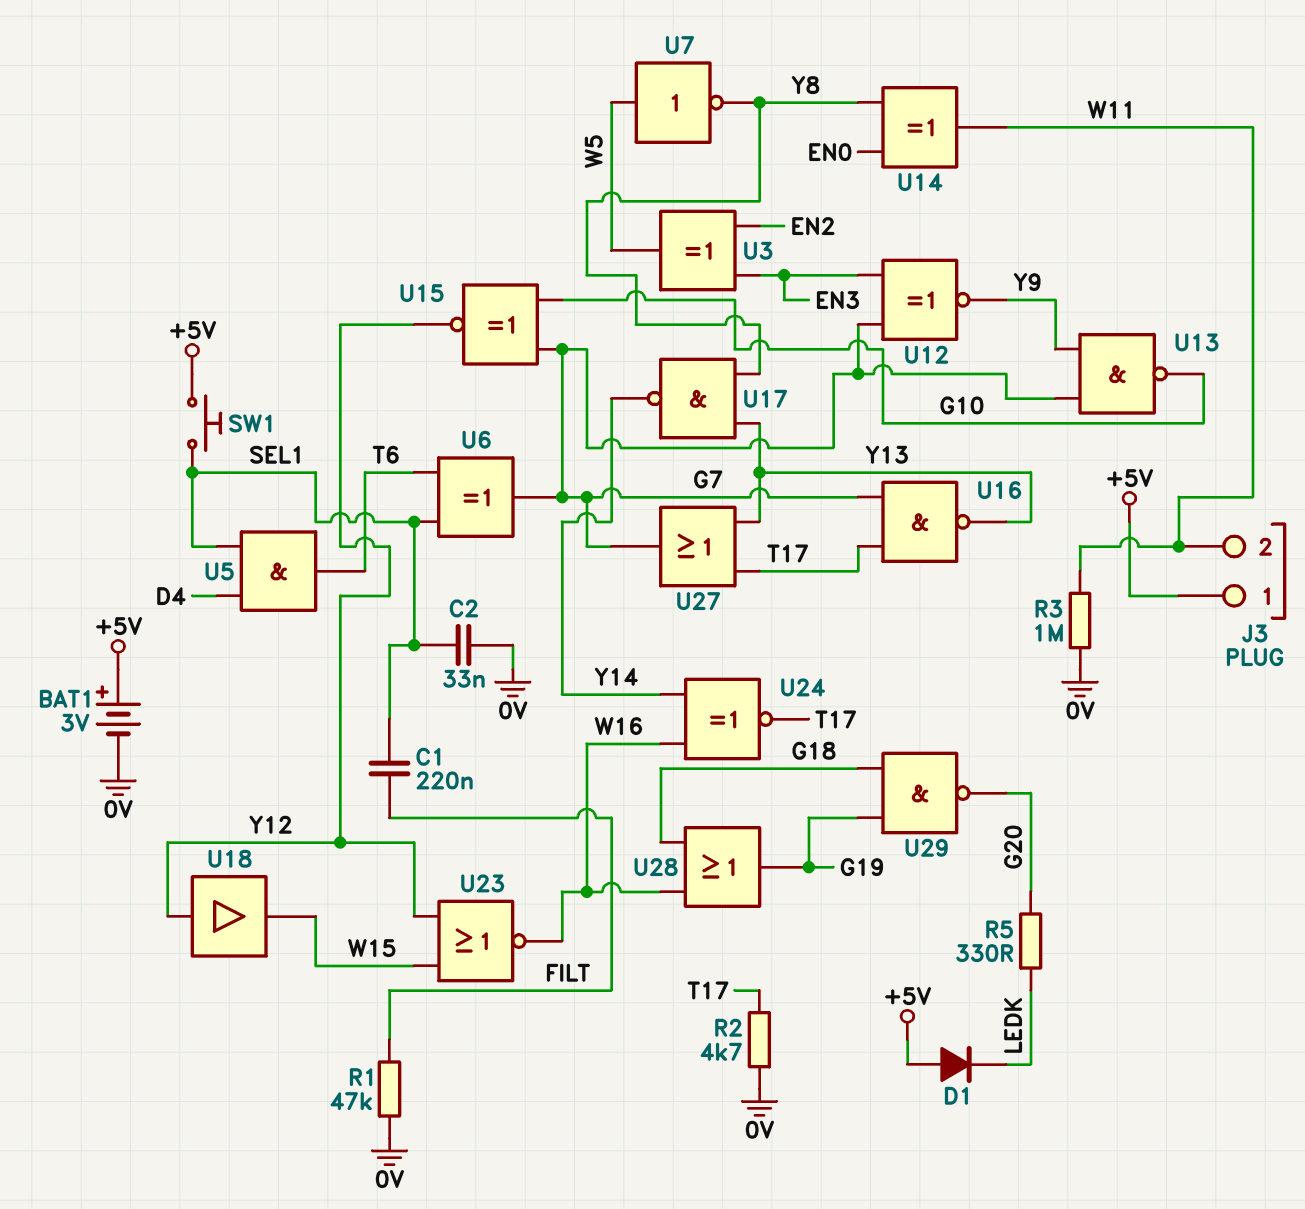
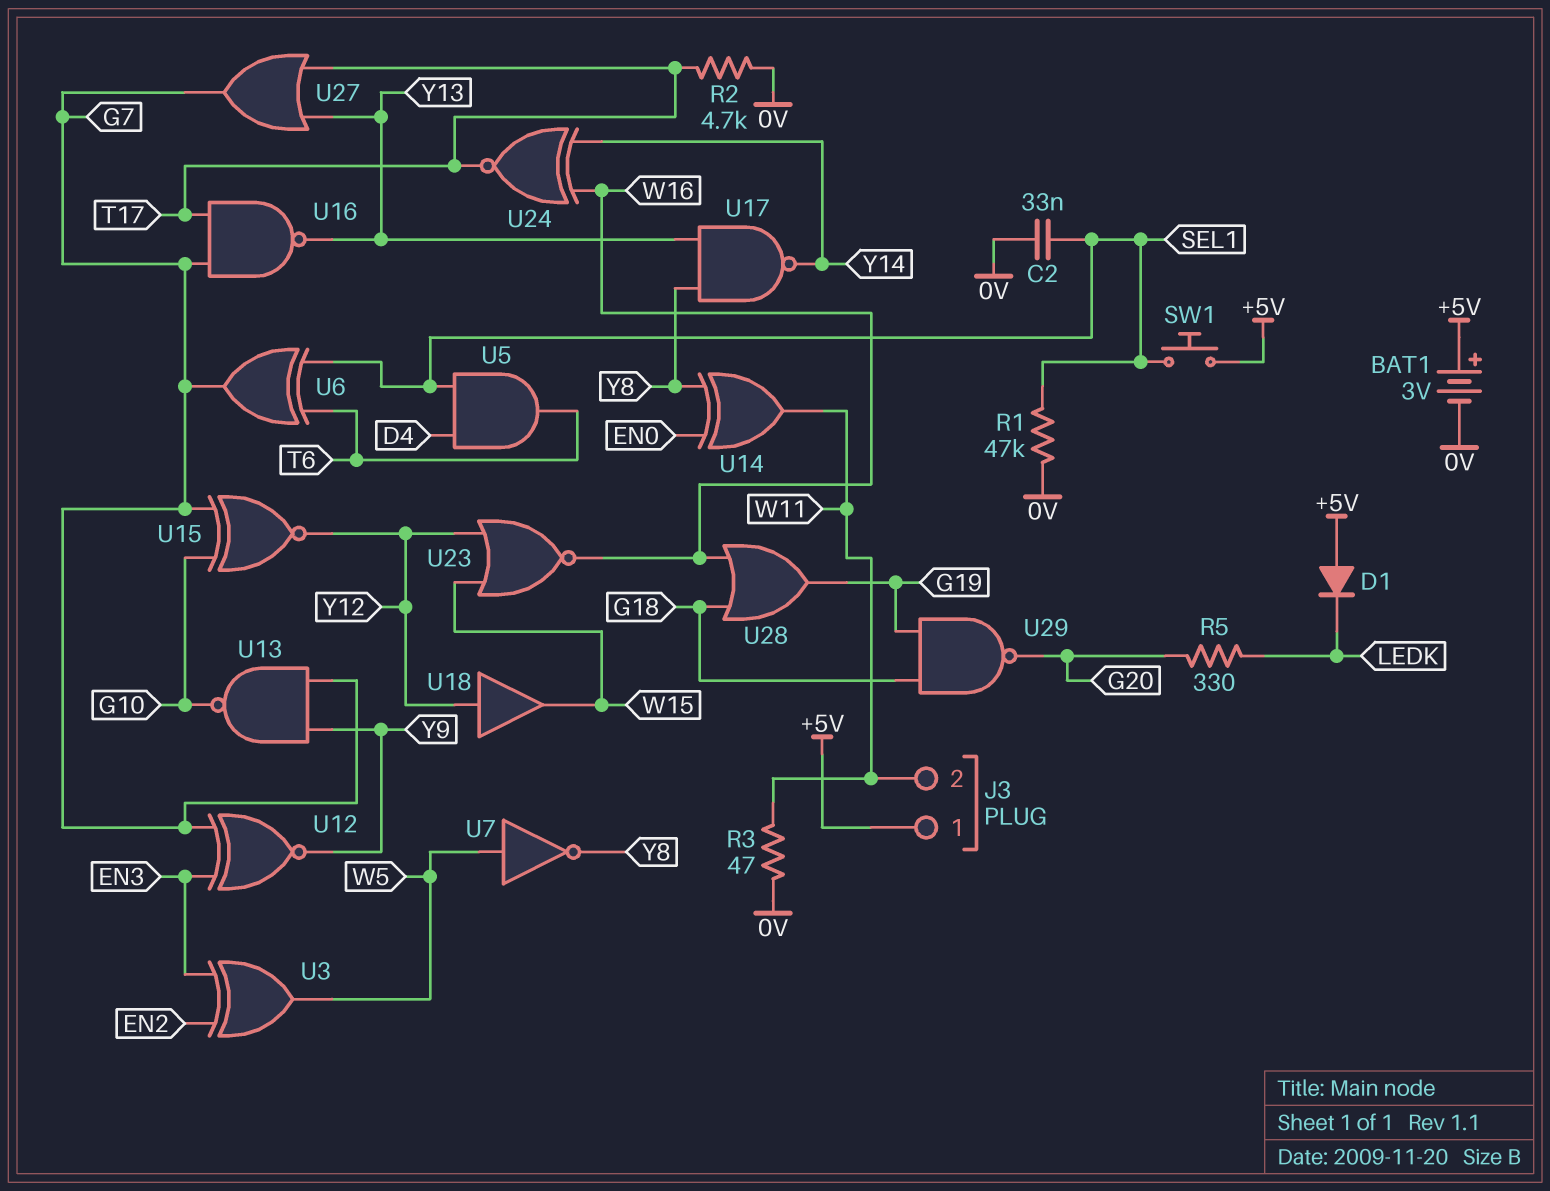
C1: 220nF (FILT, SEL1) -> none
R1: 47k (0V, FILT) -> 47k (0V, SEL1)
R3: 1M (0V, W11) -> 47 (0V, W11)

